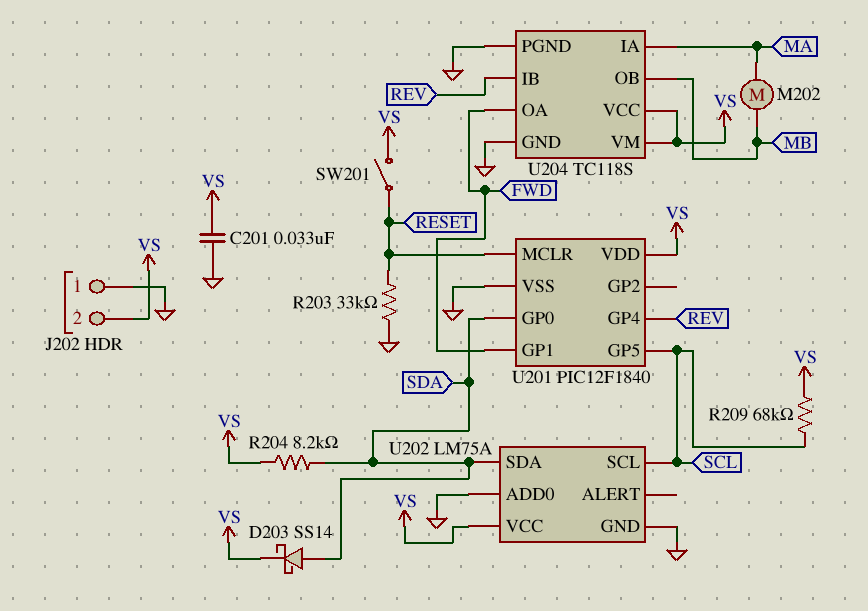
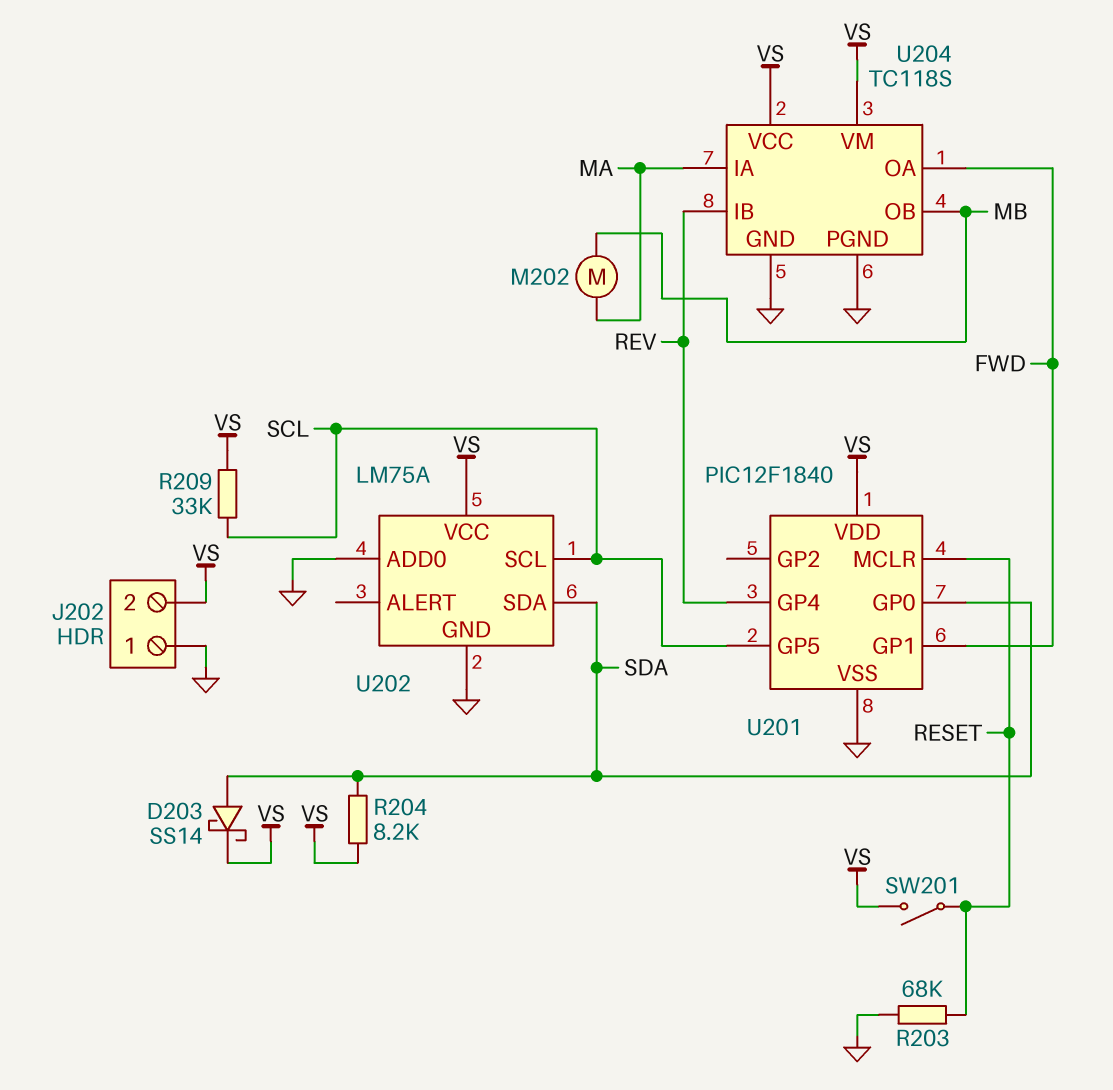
C201: 33nF (GND, VS) -> none
R203: 33k (GND, RESET) -> 68k (GND, RESET)
R209: 68k (SCL, VS) -> 33k (SCL, VS)

